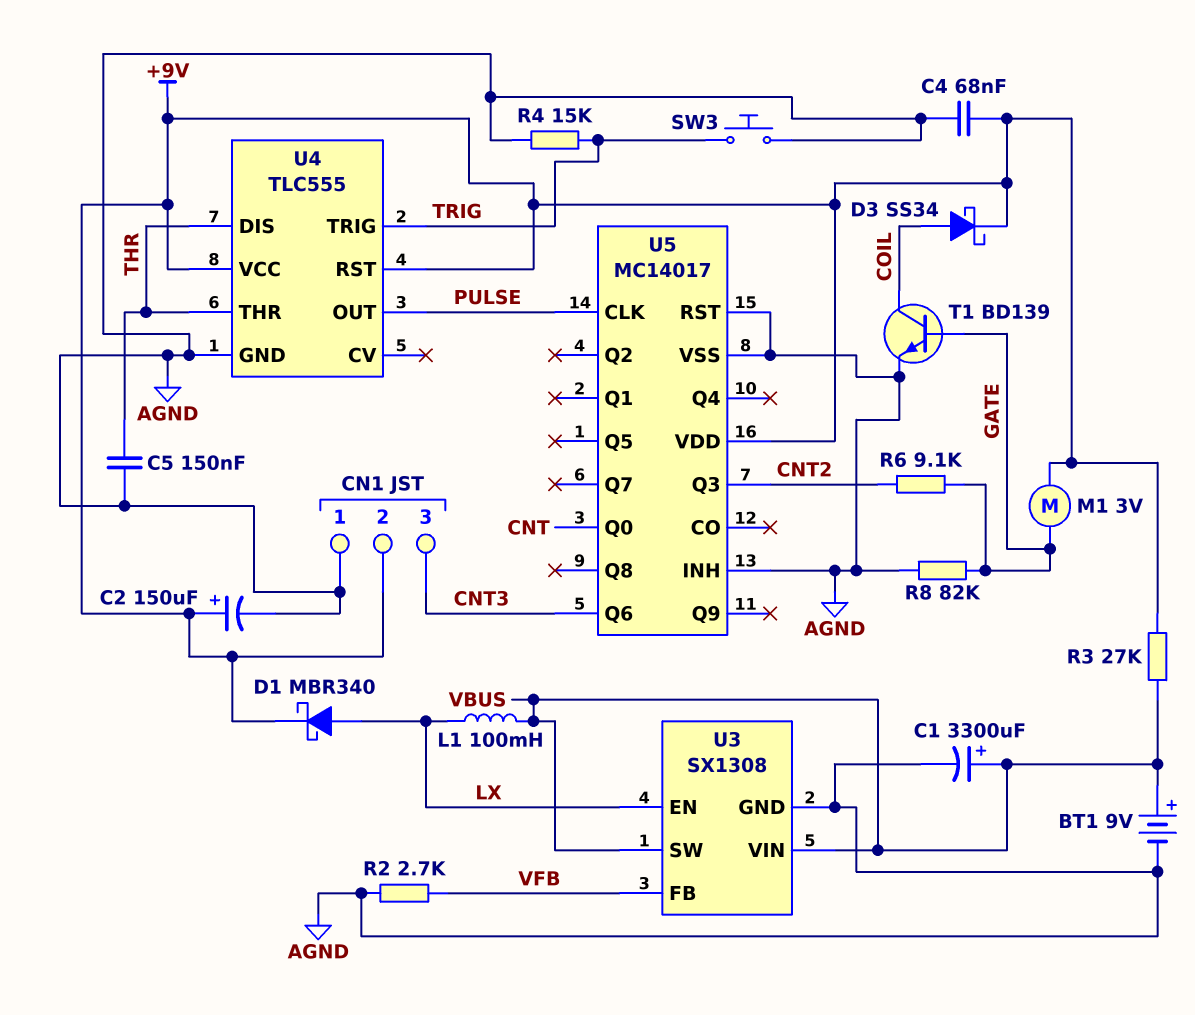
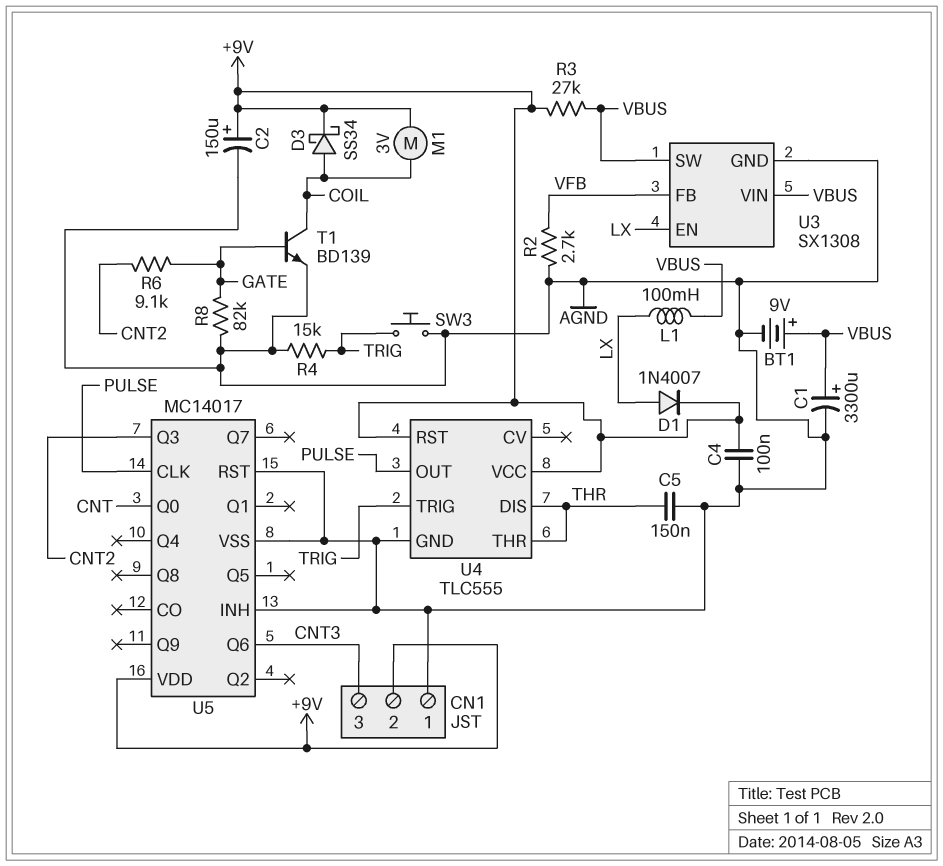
C4: 68nF (+9V, AGND) -> 100nF (+9V, AGND)
D1: schottky MBR340 (A LX, K +9V) -> diode 1N4007 (A LX, K +9V)
M1: motor 3V (+9V, GATE) -> motor 3V (+9V, COIL)

